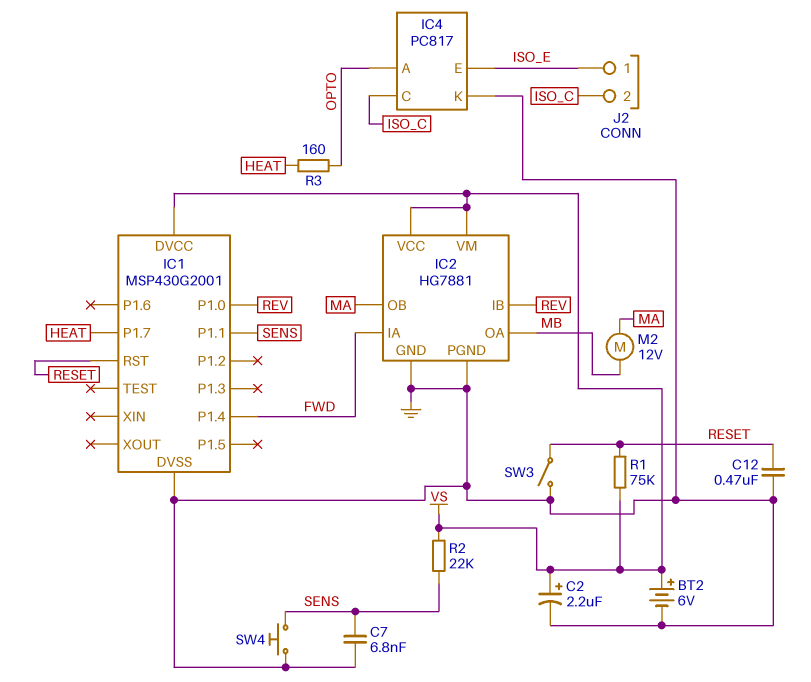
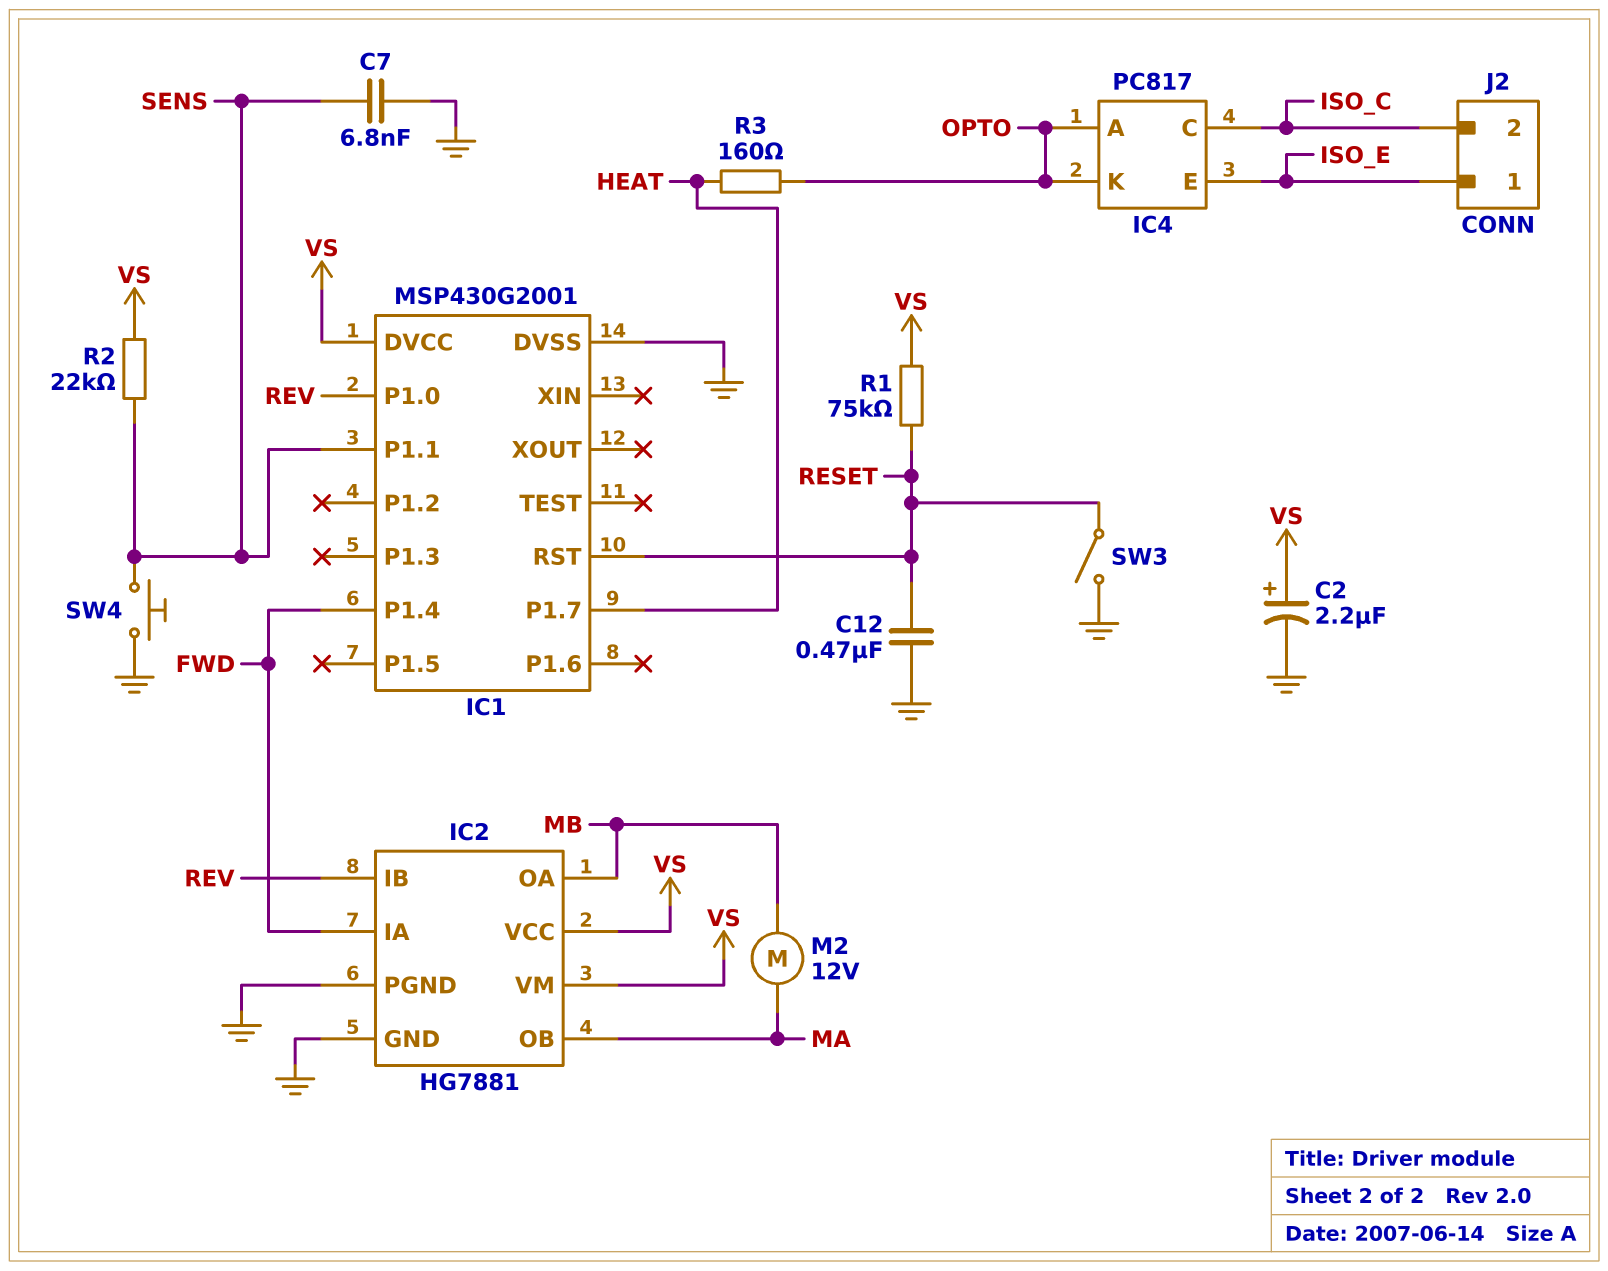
BT2: 6V (plus VS, minus GND) -> none
IC4 pin K: GND -> OPTO

